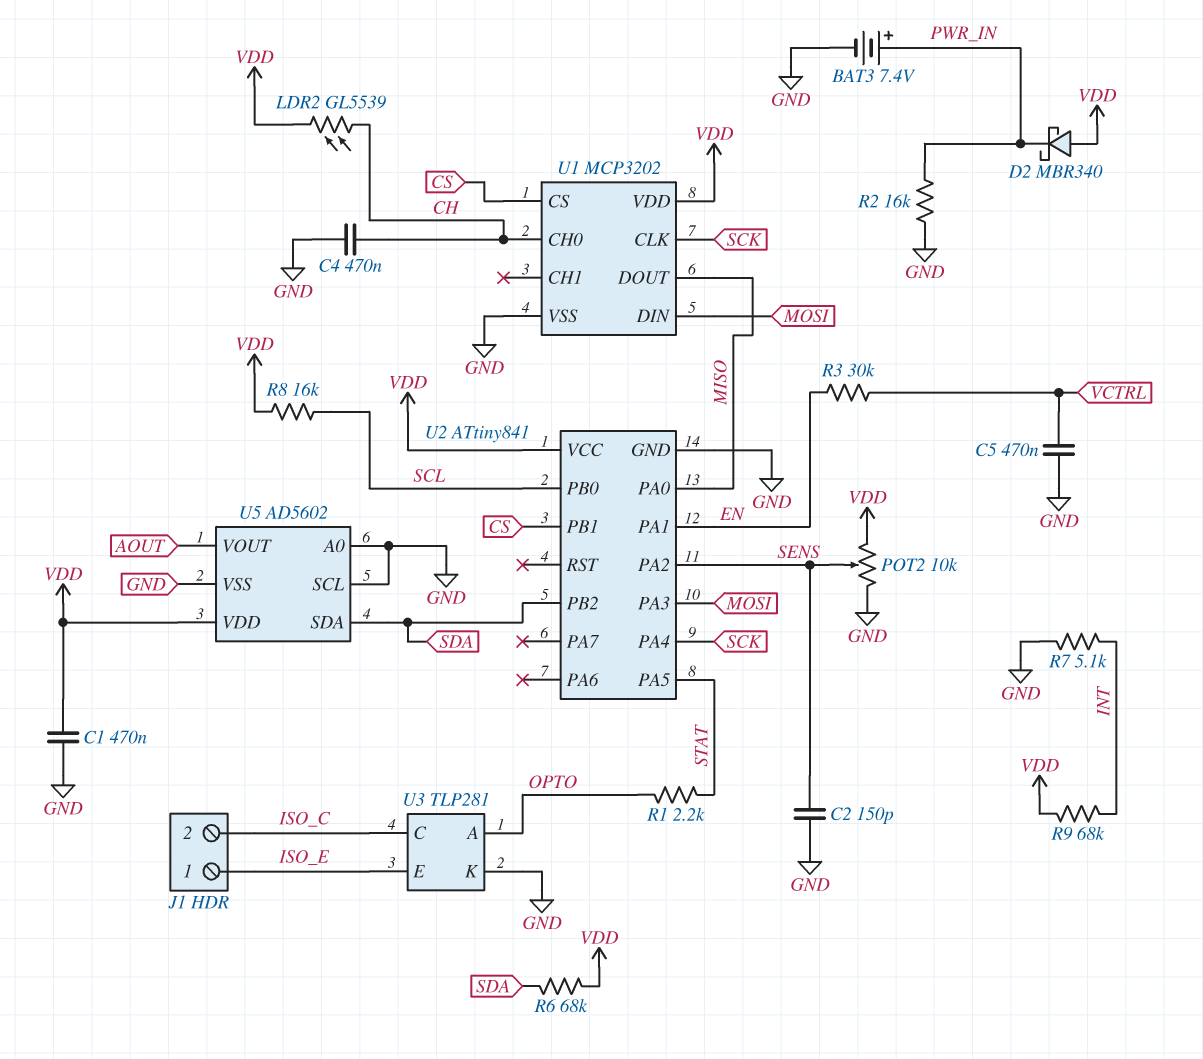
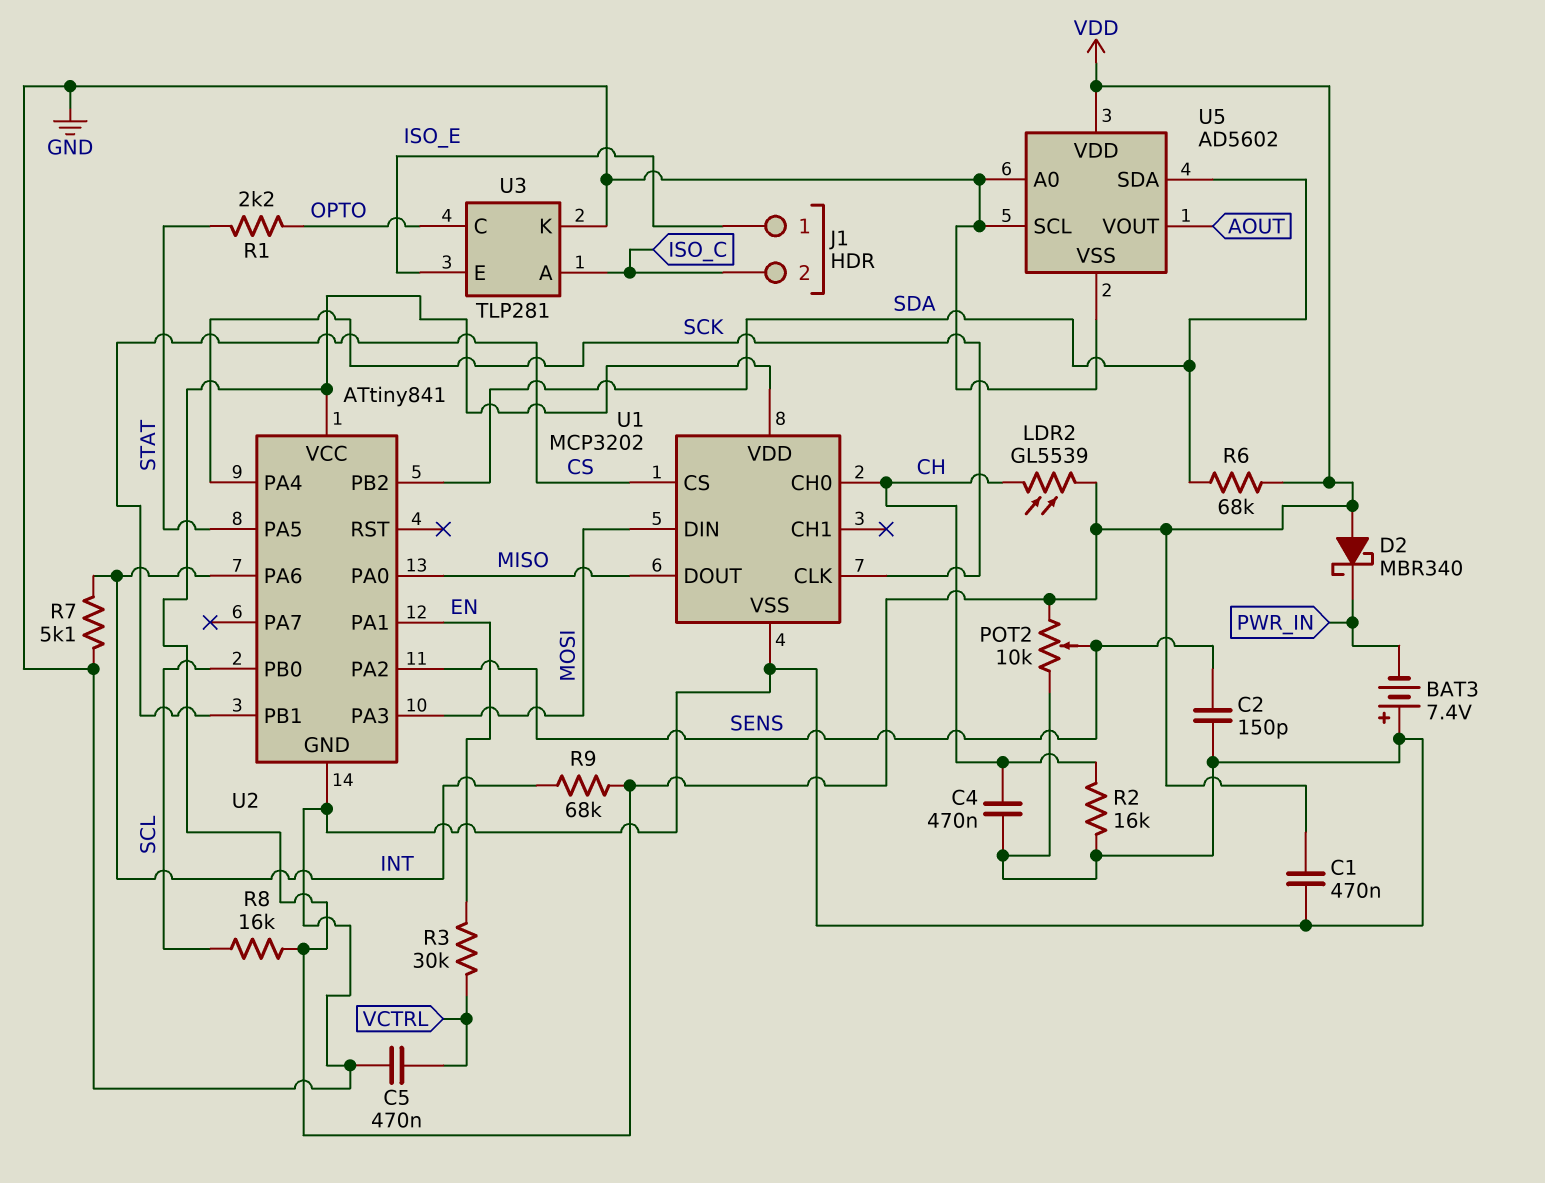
BAT3: 7.4V (plus PWR_IN, minus GND) -> 7.4V (plus GND, minus PWR_IN)
R2: 16k (GND, PWR_IN) -> 16k (CH, GND)
U2 pin PA6: none -> INT
U3 pin A: OPTO -> ISO_C
U3 pin C: ISO_C -> OPTO

